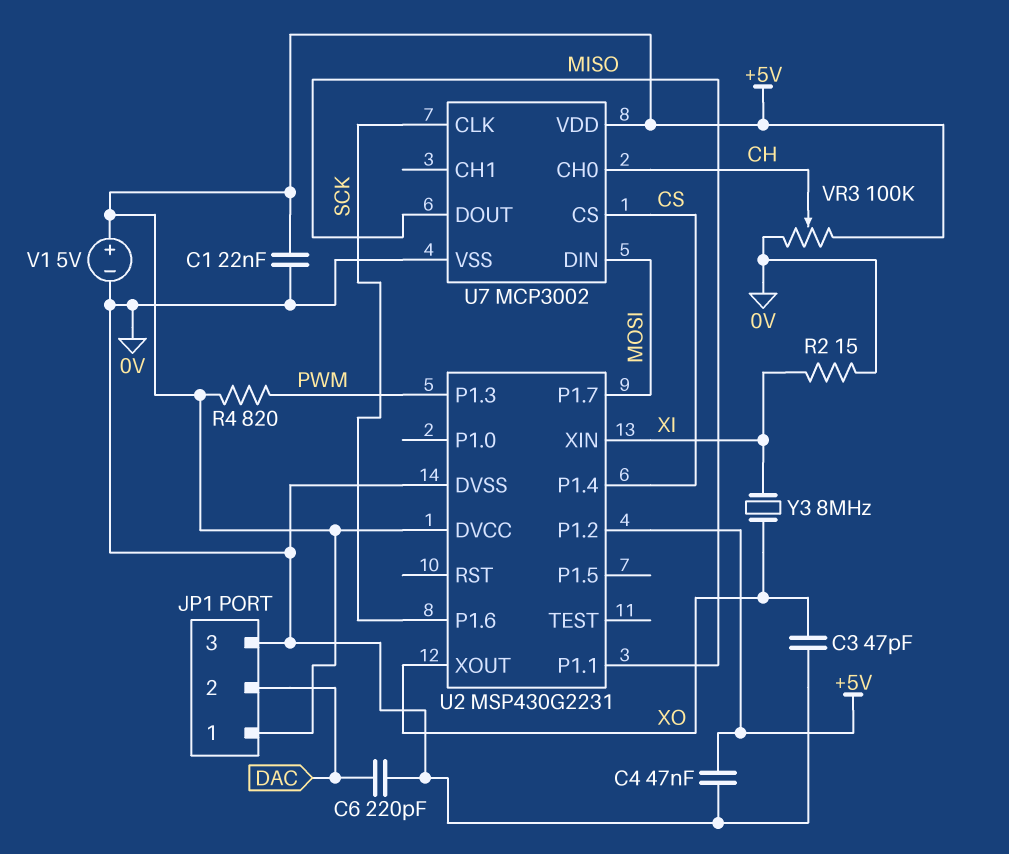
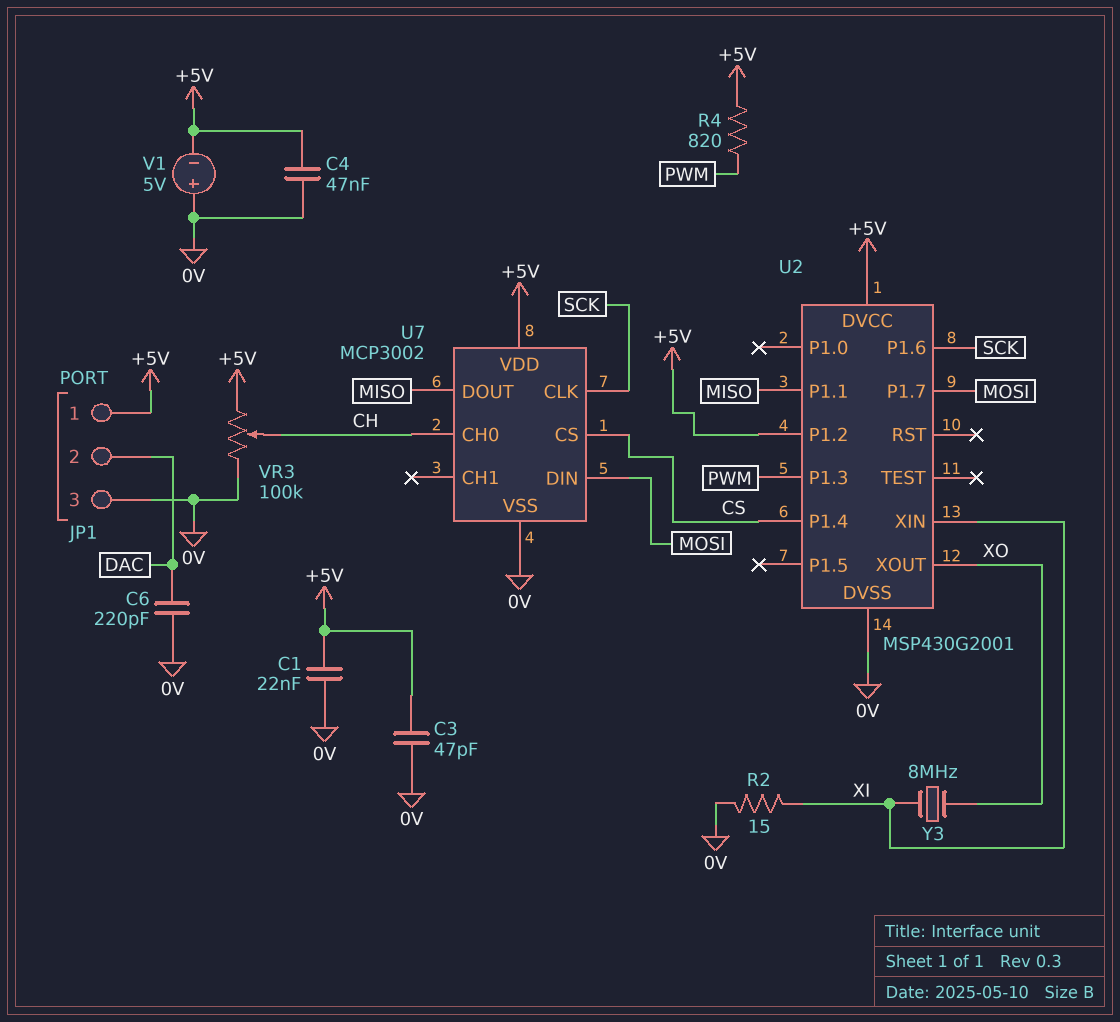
C3: 47pF (0V, XO) -> 47pF (+5V, 0V)
U2: MSP430G2231 -> MSP430G2001
V1: 5V (plus +5V, minus 0V) -> 5V (plus 0V, minus +5V)

